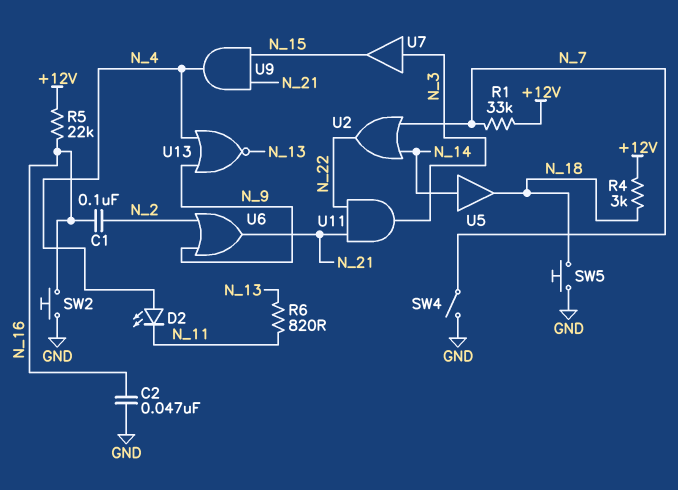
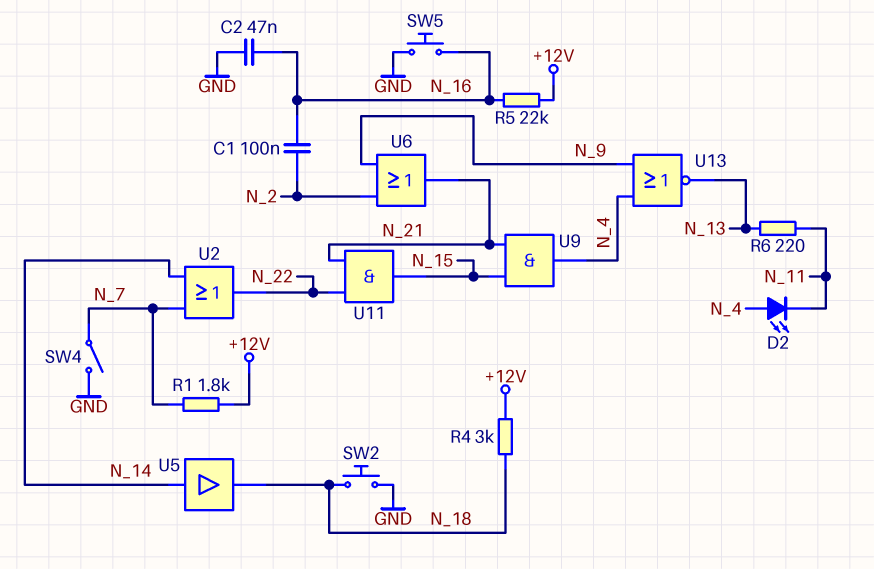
R1: 33k (+12V, N_7) -> 1.8k (+12V, N_7)
R6: 820 (N_11, N_13) -> 220 (N_11, N_13)
SW2: button (GND, N_16) -> button (GND, N_18)
SW5: button (GND, N_18) -> button (GND, N_16)
U7: buffer (in N_3, out N_15) -> none
U11: AND (in N_21, in N_22, out N_3) -> AND (in N_21, in N_22, out N_15)

